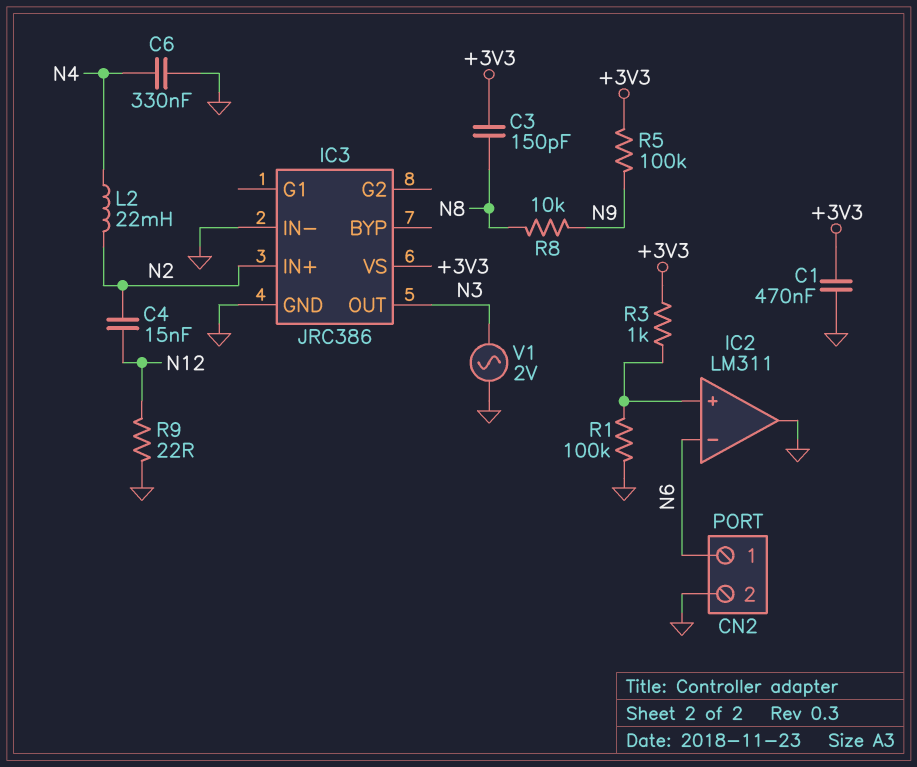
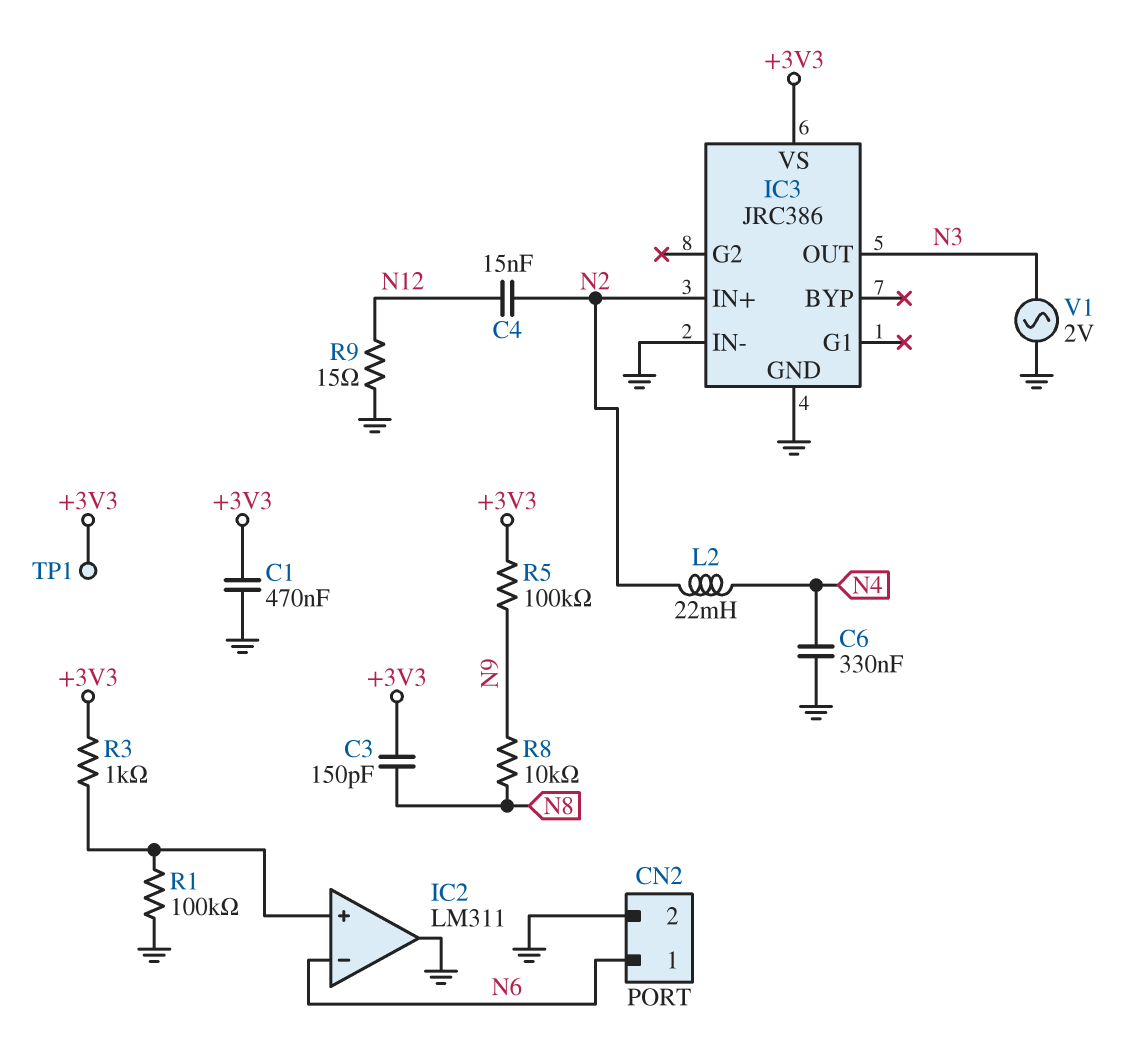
R9: 22 (GND, N12) -> 15 (GND, N12)
TP1: none -> test point (+3V3)

